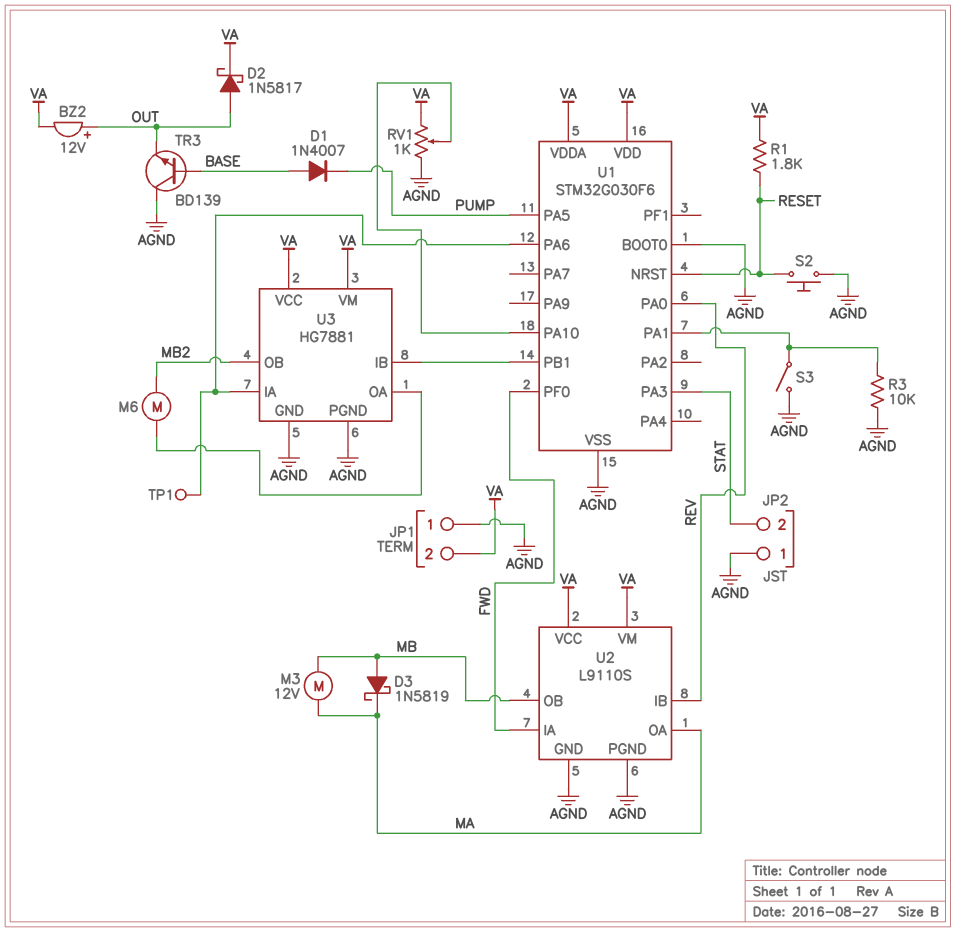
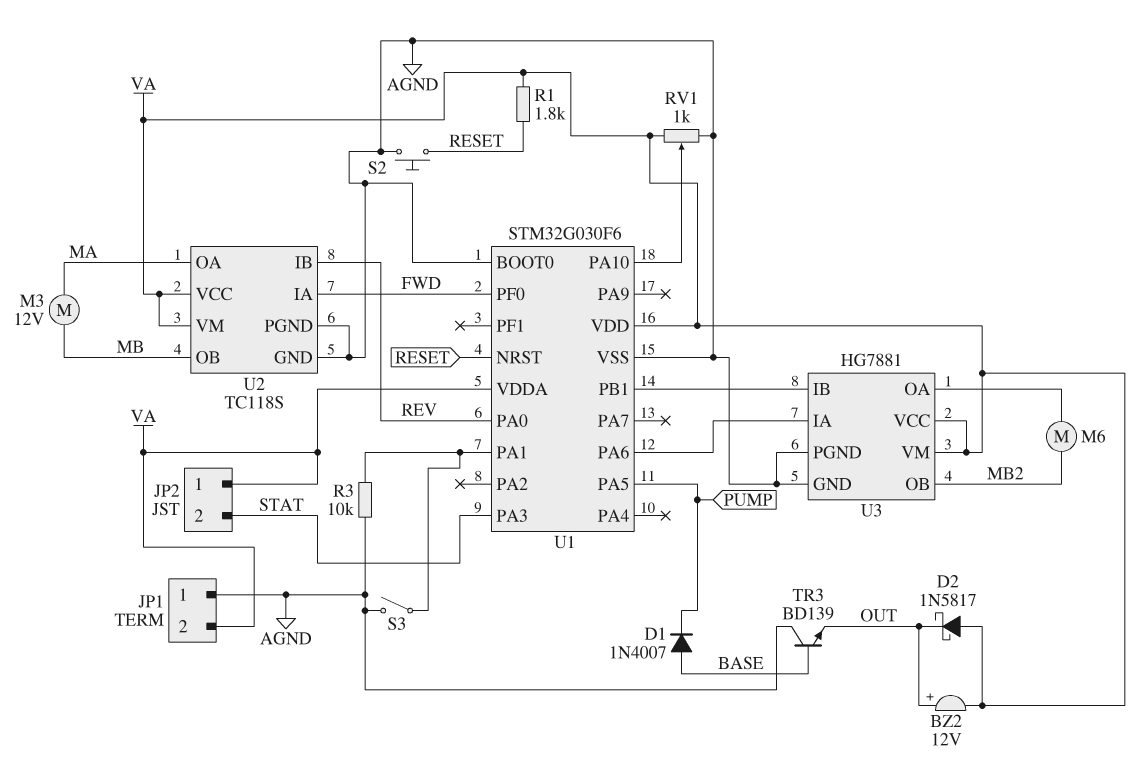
D2: schottky 1N5817 (A OUT, K VA) -> schottky 1N5817 (A VA, K OUT)
D3: schottky 1N5819 (A MB, K MA) -> none
JP2 pin 1: AGND -> VA
TP1: test point (U1/PA6) -> none
U2: L9110S -> TC118S

